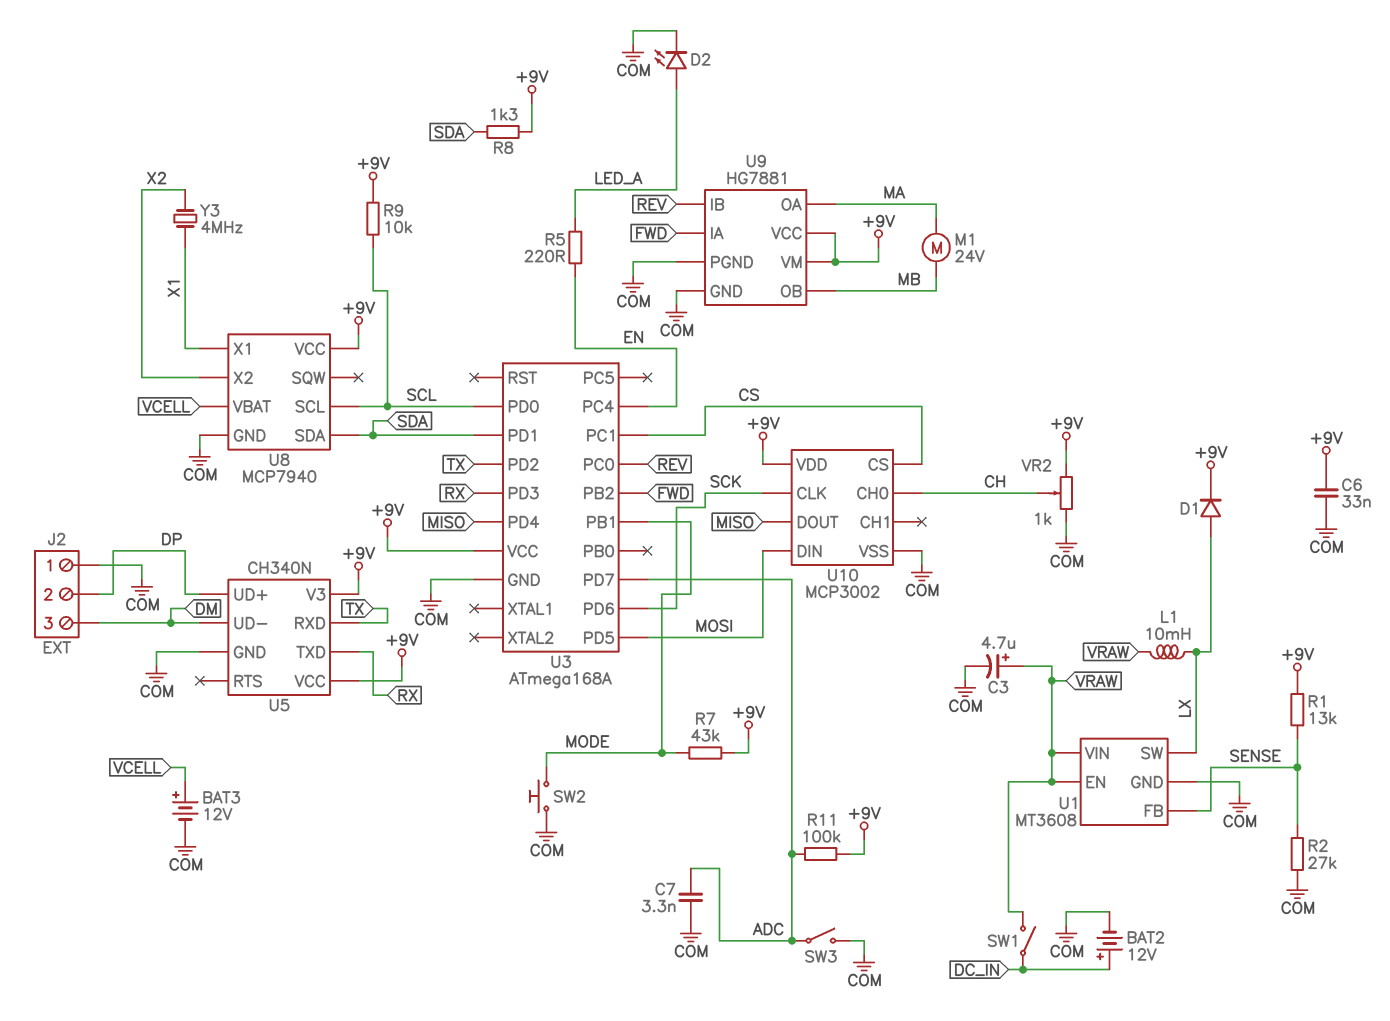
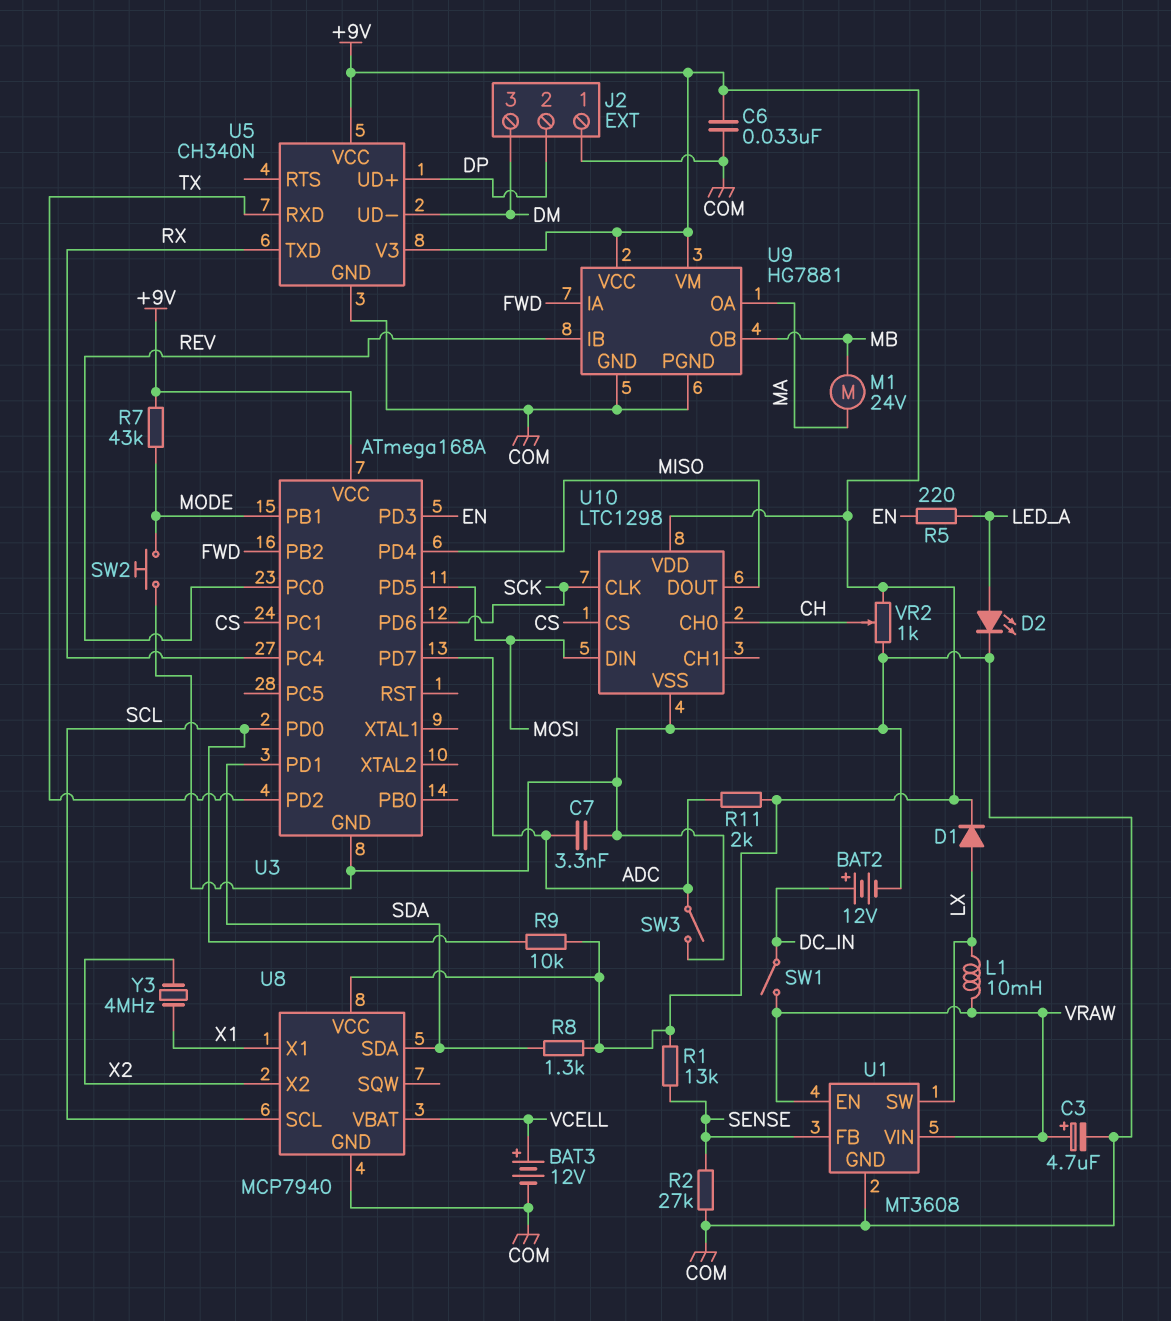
R11: 100k (+9V, ADC) -> 2k (+9V, ADC)
U3 pin PC4: EN -> RX
U3 pin PD3: RX -> EN
U10: MCP3002 -> LTC1298

